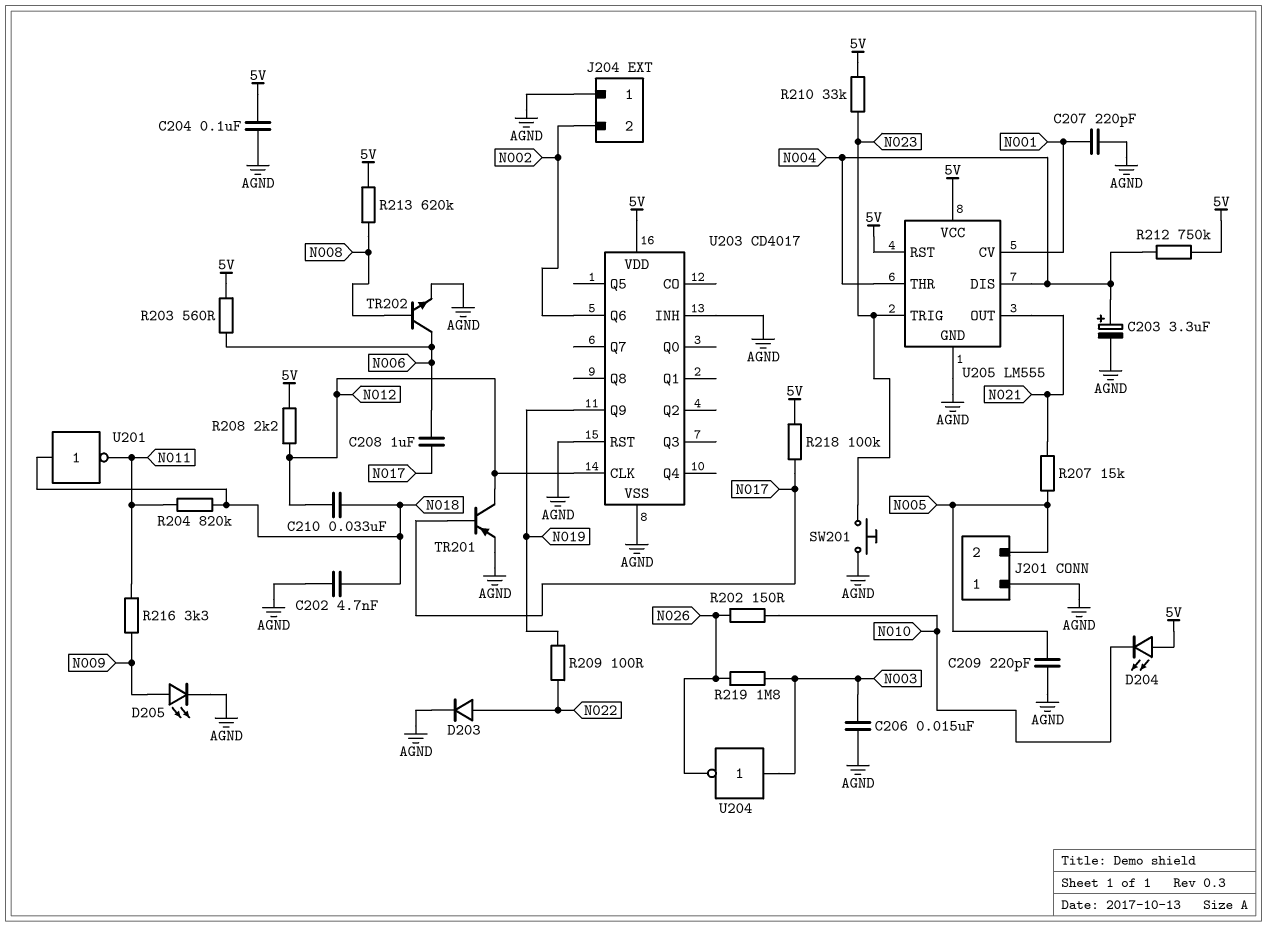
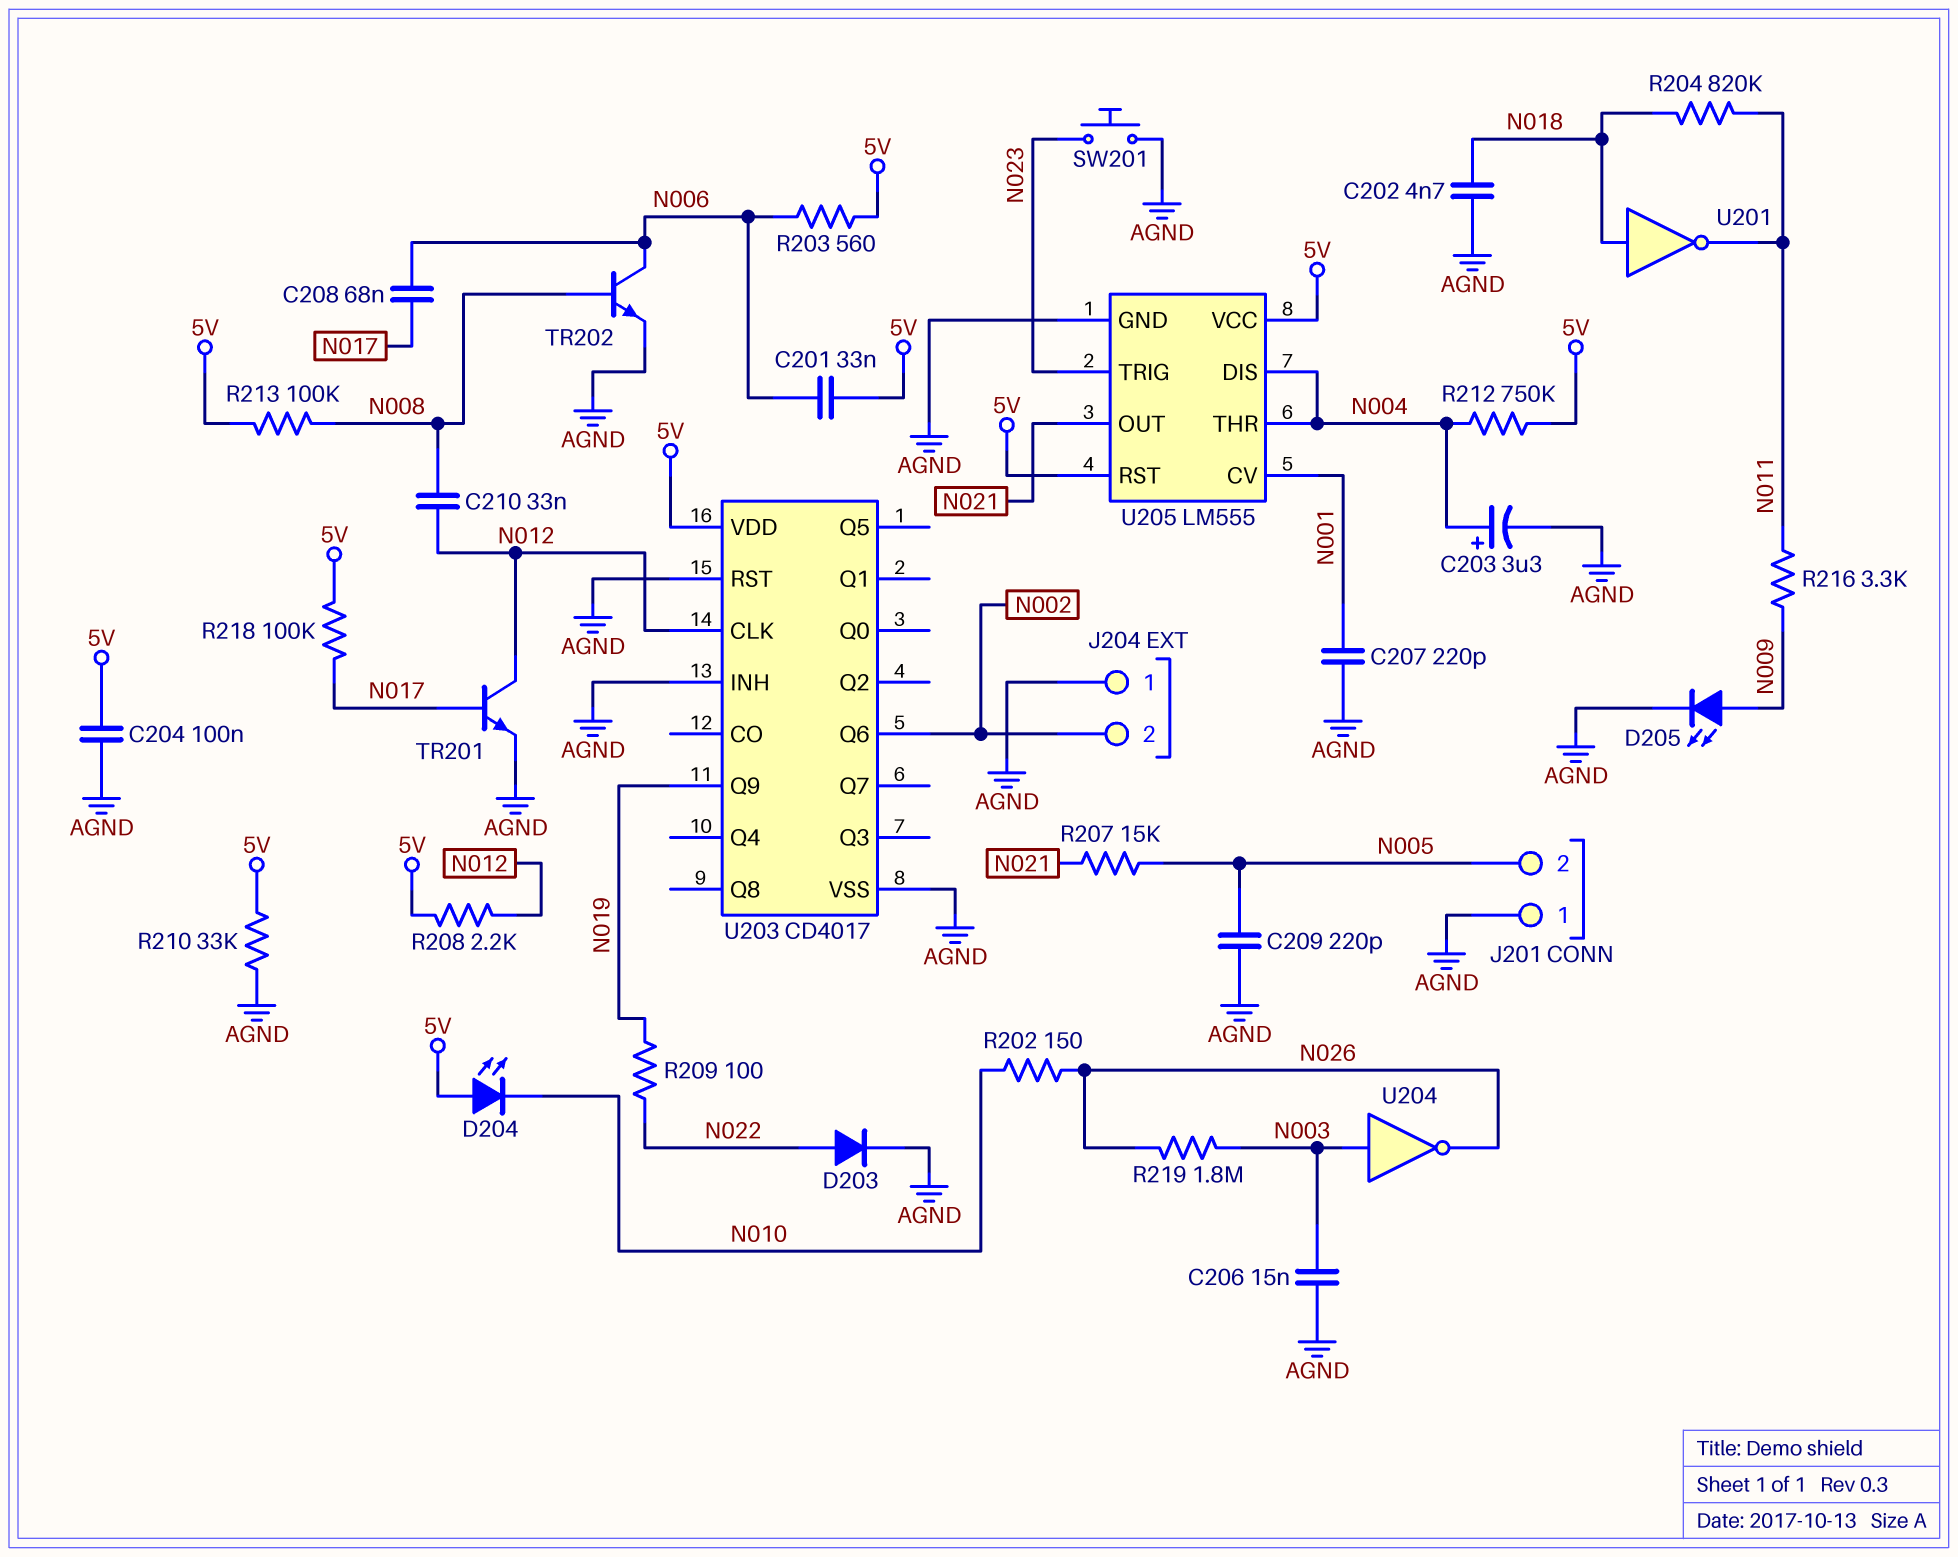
C201: none -> 33nF (5V, N006)
C208: 1uF (N006, N017) -> 68nF (N006, N017)
C210: 33nF (N012, N018) -> 33nF (N008, N012)
R210: 33k (5V, N023) -> 33k (5V, AGND)
R213: 620k (5V, N008) -> 100k (5V, N008)
TR201: PNP (B N017, C N012, E AGND) -> NPN (B N017, C N012, E AGND)

